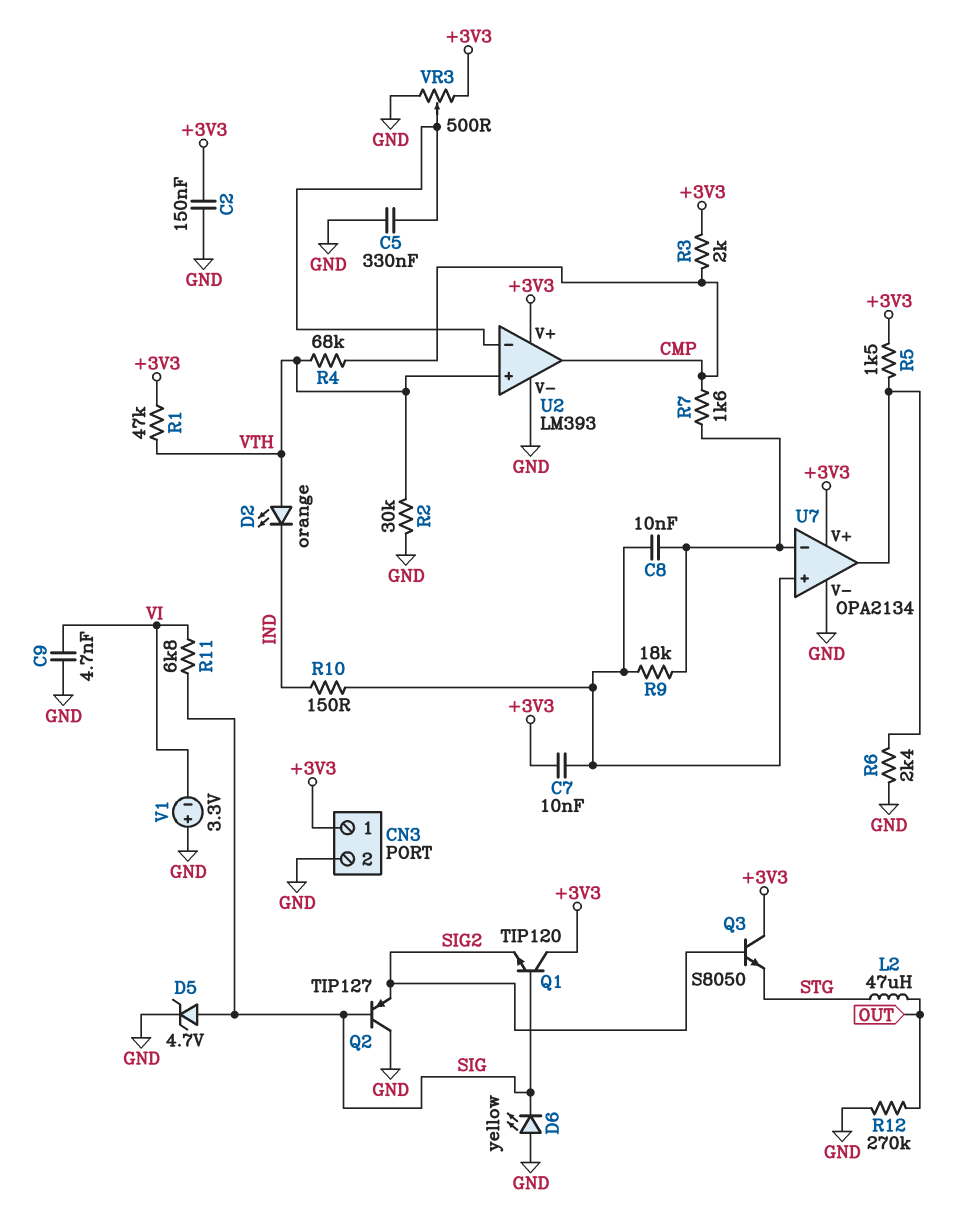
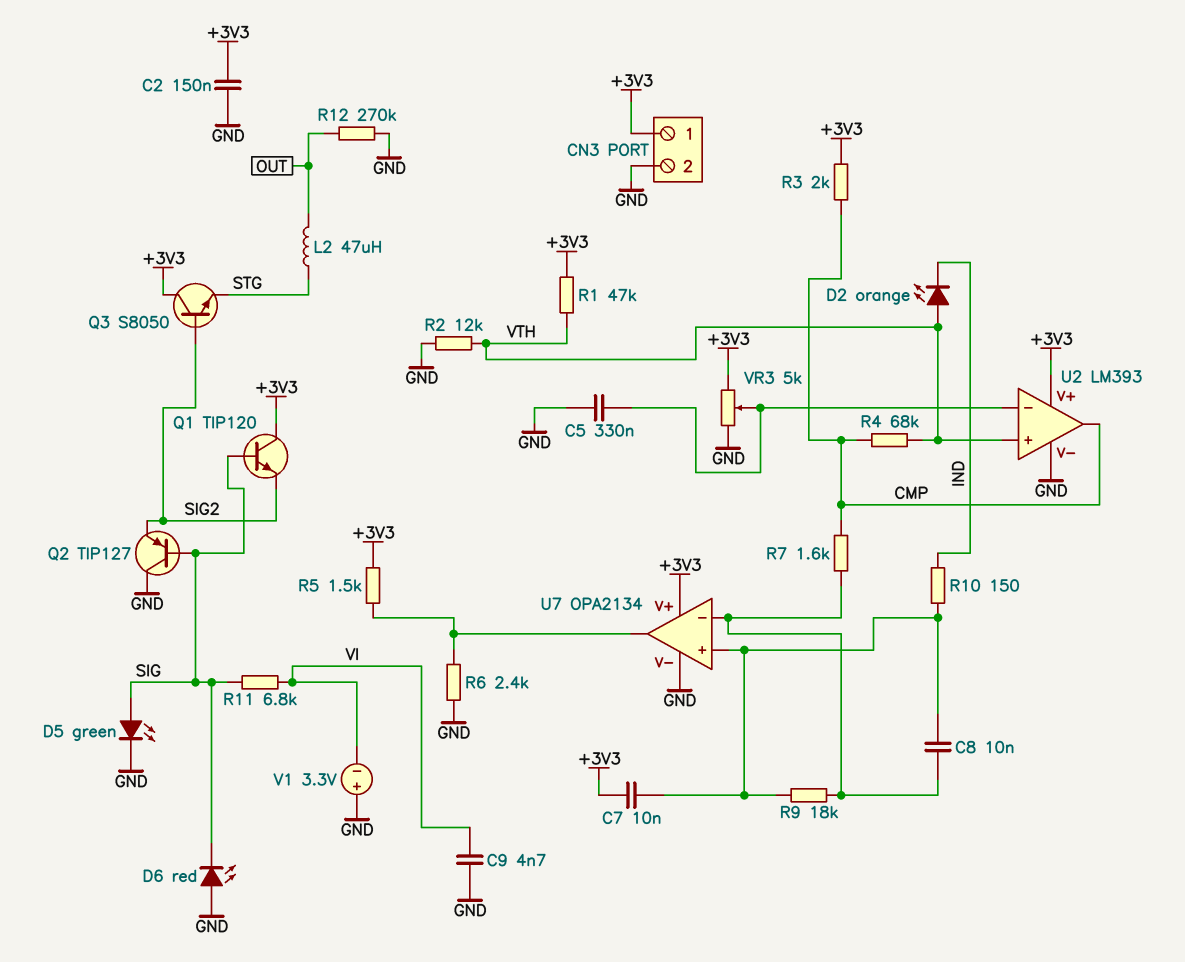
D5: zener 4.7V (A SIG, K GND) -> LED green (A SIG, K GND)
D6: LED yellow (A GND, K SIG) -> LED red (A GND, K SIG)
R2: 30k (GND, VTH) -> 12k (GND, VTH)
VR3: 500 (+3V3, GND, wiper U2/in-) -> 5k (+3V3, GND, wiper U2/in-)

